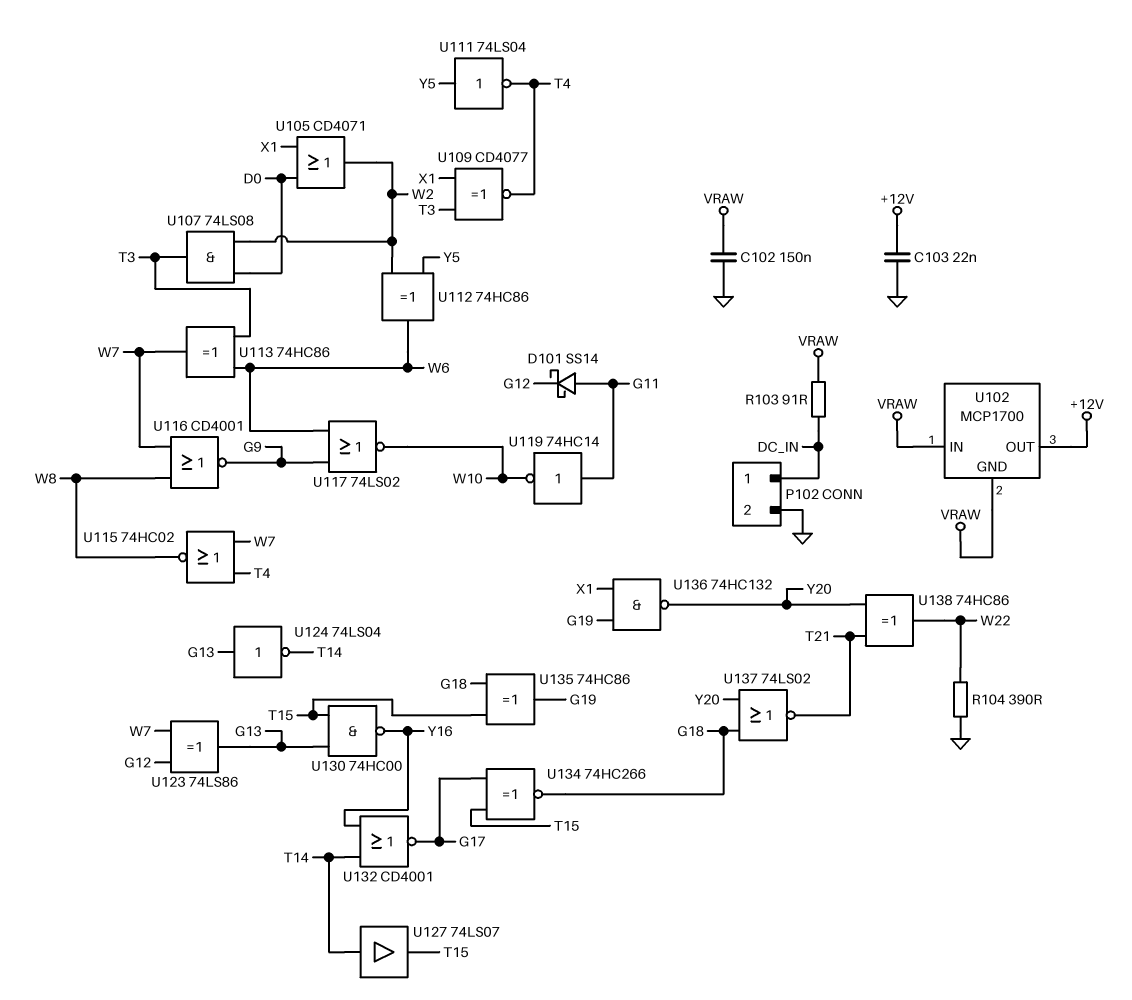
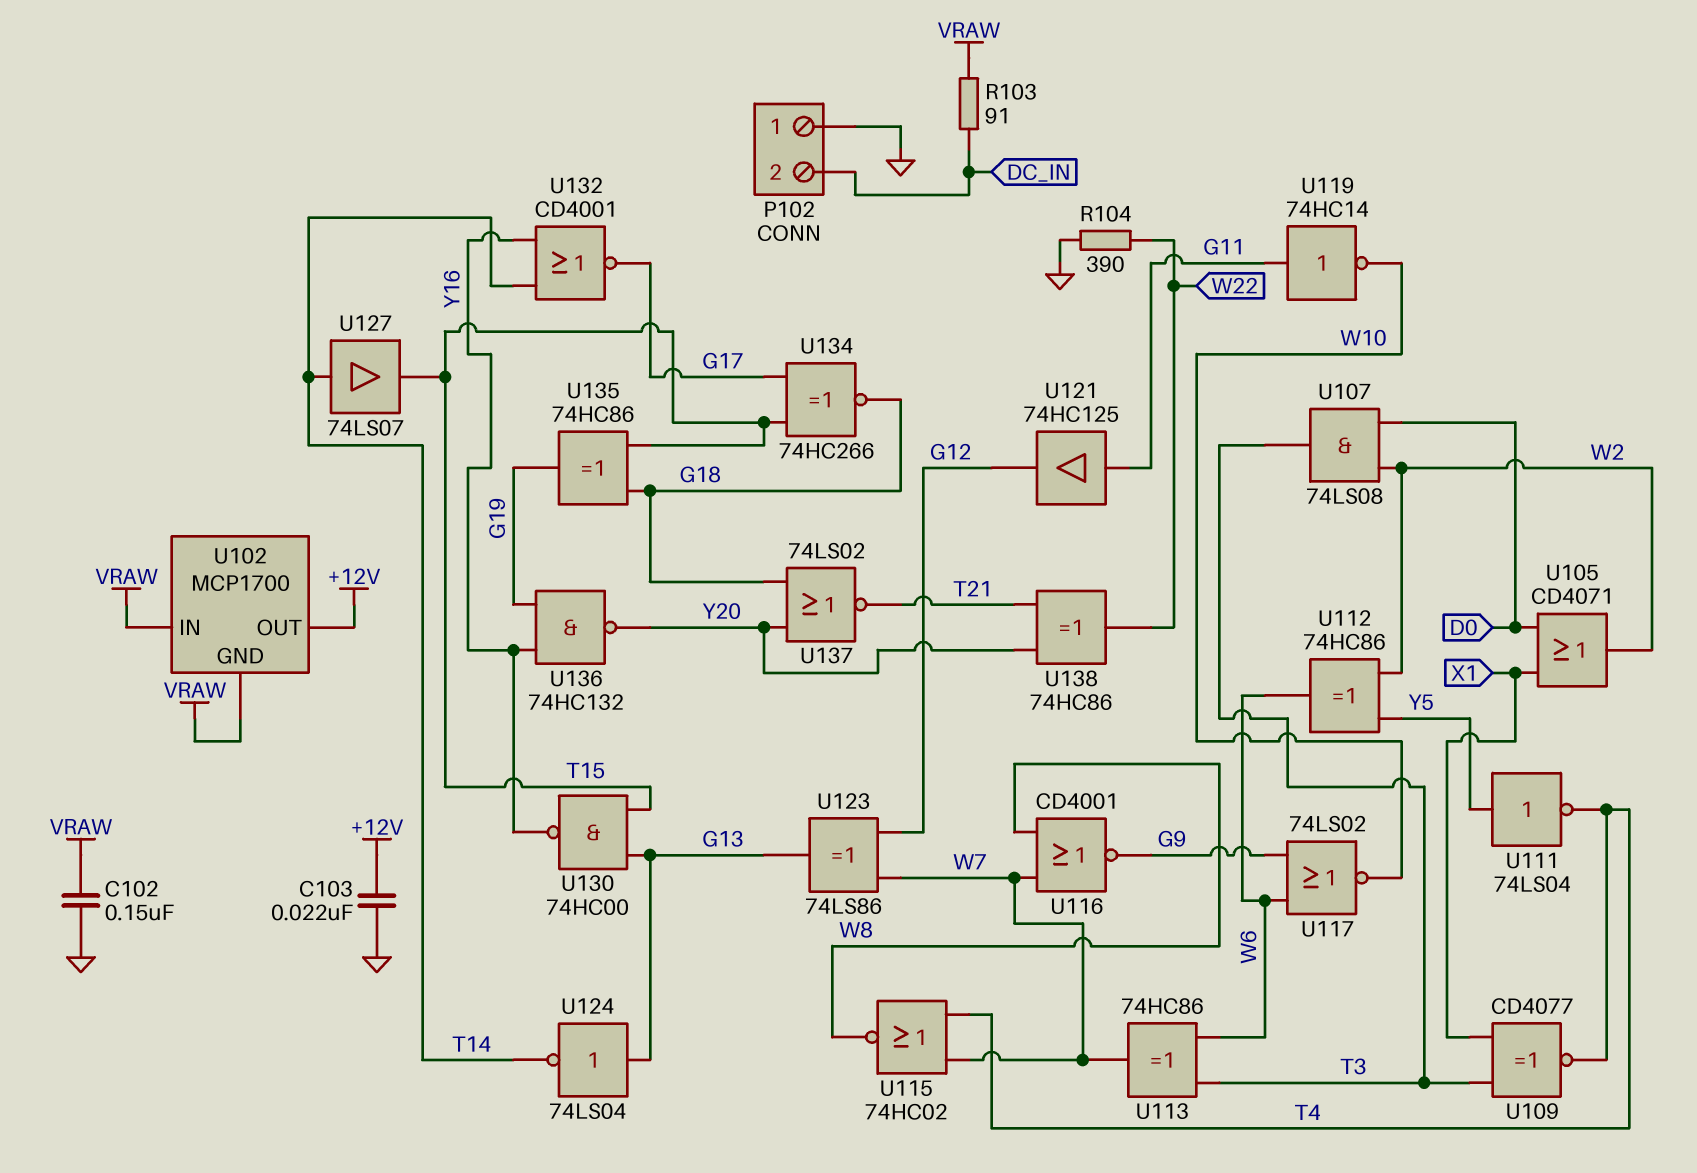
D101: schottky SS14 (A G11, K G12) -> none
P102 pin 1: DC_IN -> GND
P102 pin 2: GND -> DC_IN
U121: none -> buffer 74HC125 (in G11, out G12)
U136: NAND 74HC132 (in G19, in X1, out Y20) -> NAND 74HC132 (in G19, in Y16, out Y20)

